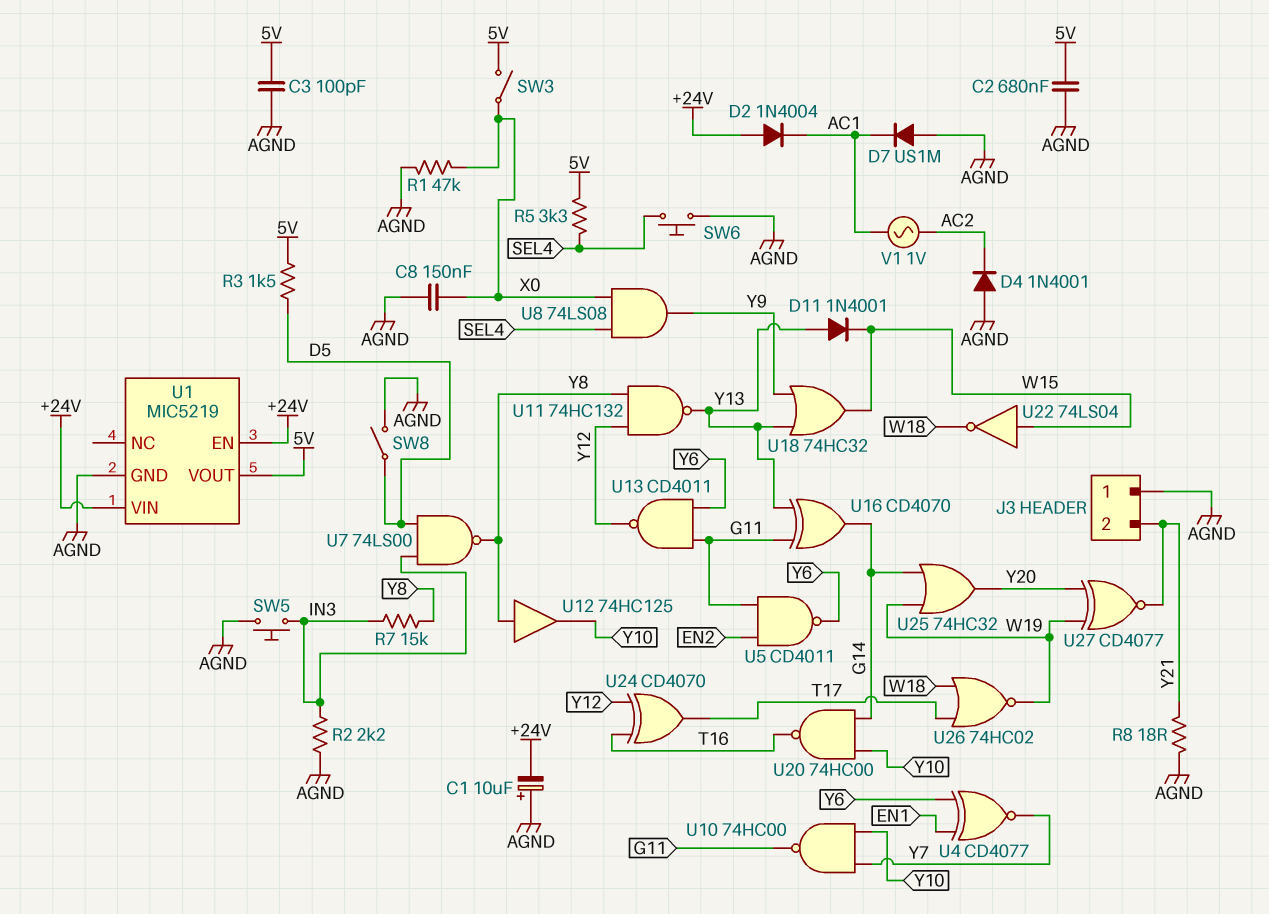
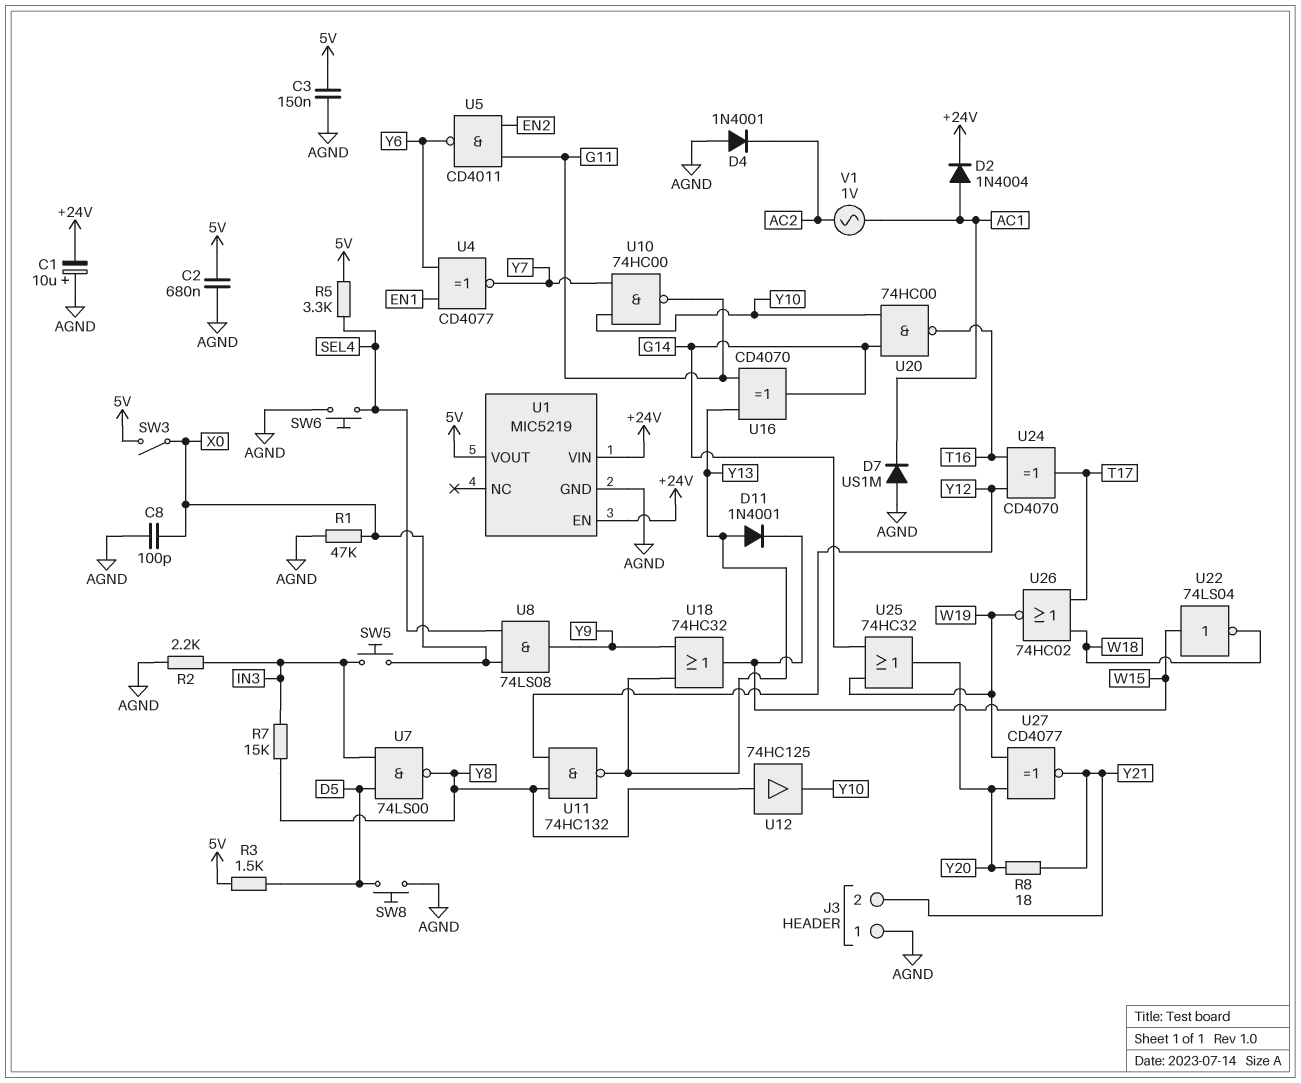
C3: 100pF (5V, AGND) -> 150nF (5V, AGND)
C8: 150nF (AGND, X0) -> 100pF (AGND, X0)
D2: diode 1N4004 (A +24V, K AC1) -> diode 1N4004 (A AC1, K +24V)
R8: 18 (AGND, Y21) -> 18 (Y20, Y21)
SW5: button (AGND, IN3) -> button (IN3, X0)
SW8: switch (AGND, D5) -> button (AGND, D5)
U13: NAND CD4011 (in G11, in Y6, out Y12) -> none

